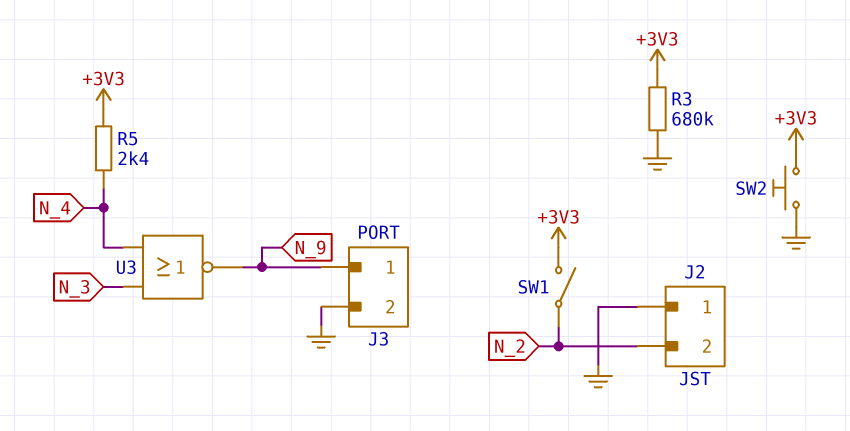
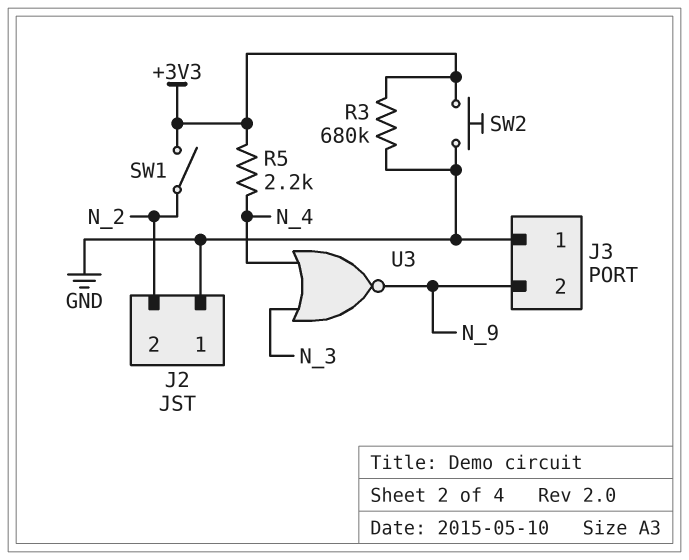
J3 pin 1: N_9 -> GND
J3 pin 2: GND -> N_9
R5: 2.4k (+3V3, N_4) -> 2.2k (+3V3, N_4)

